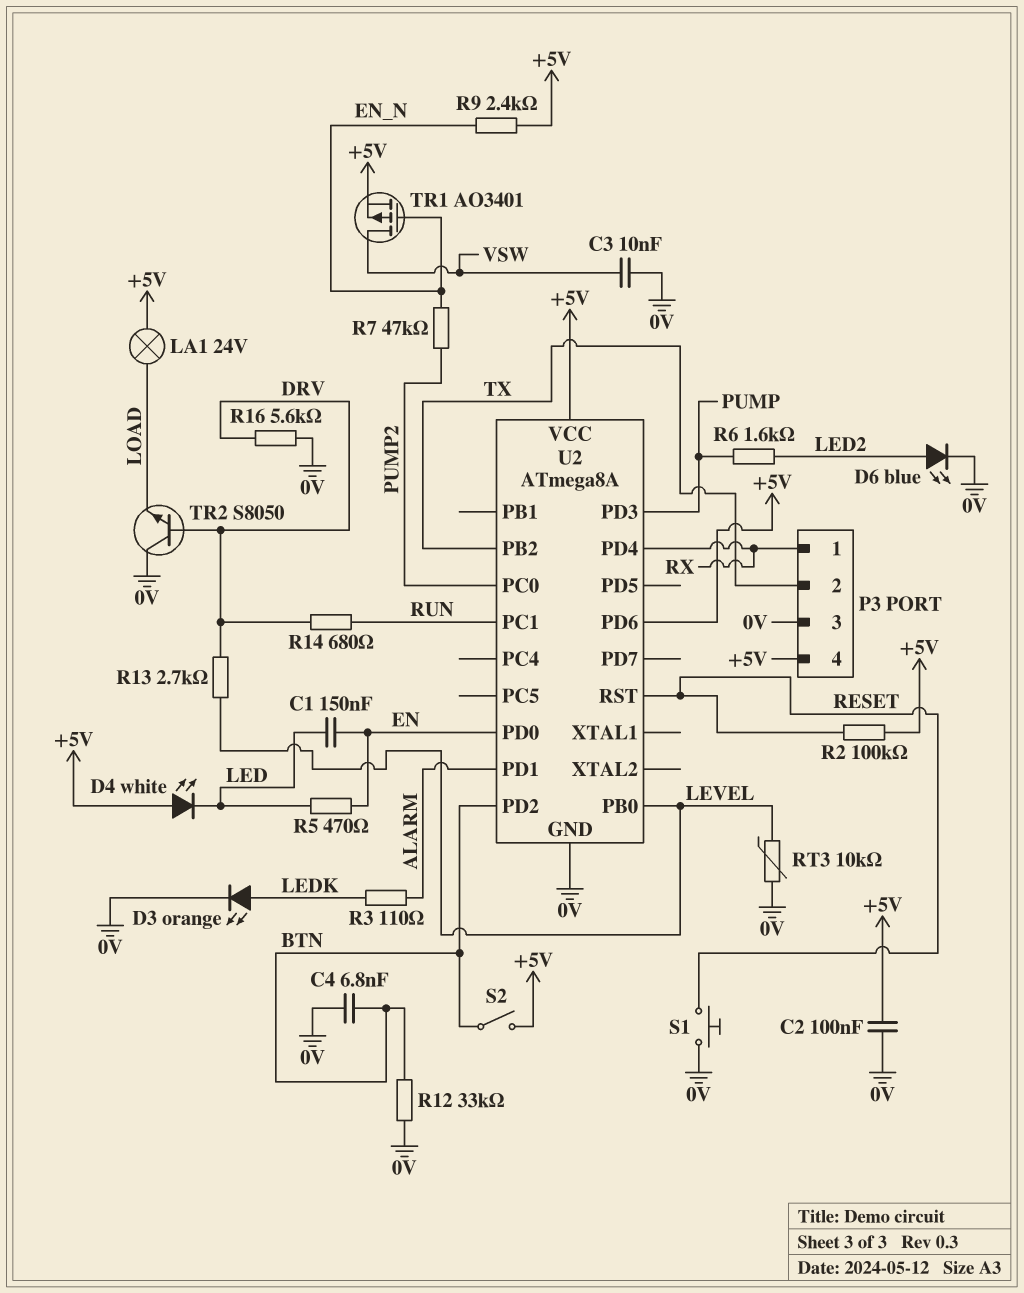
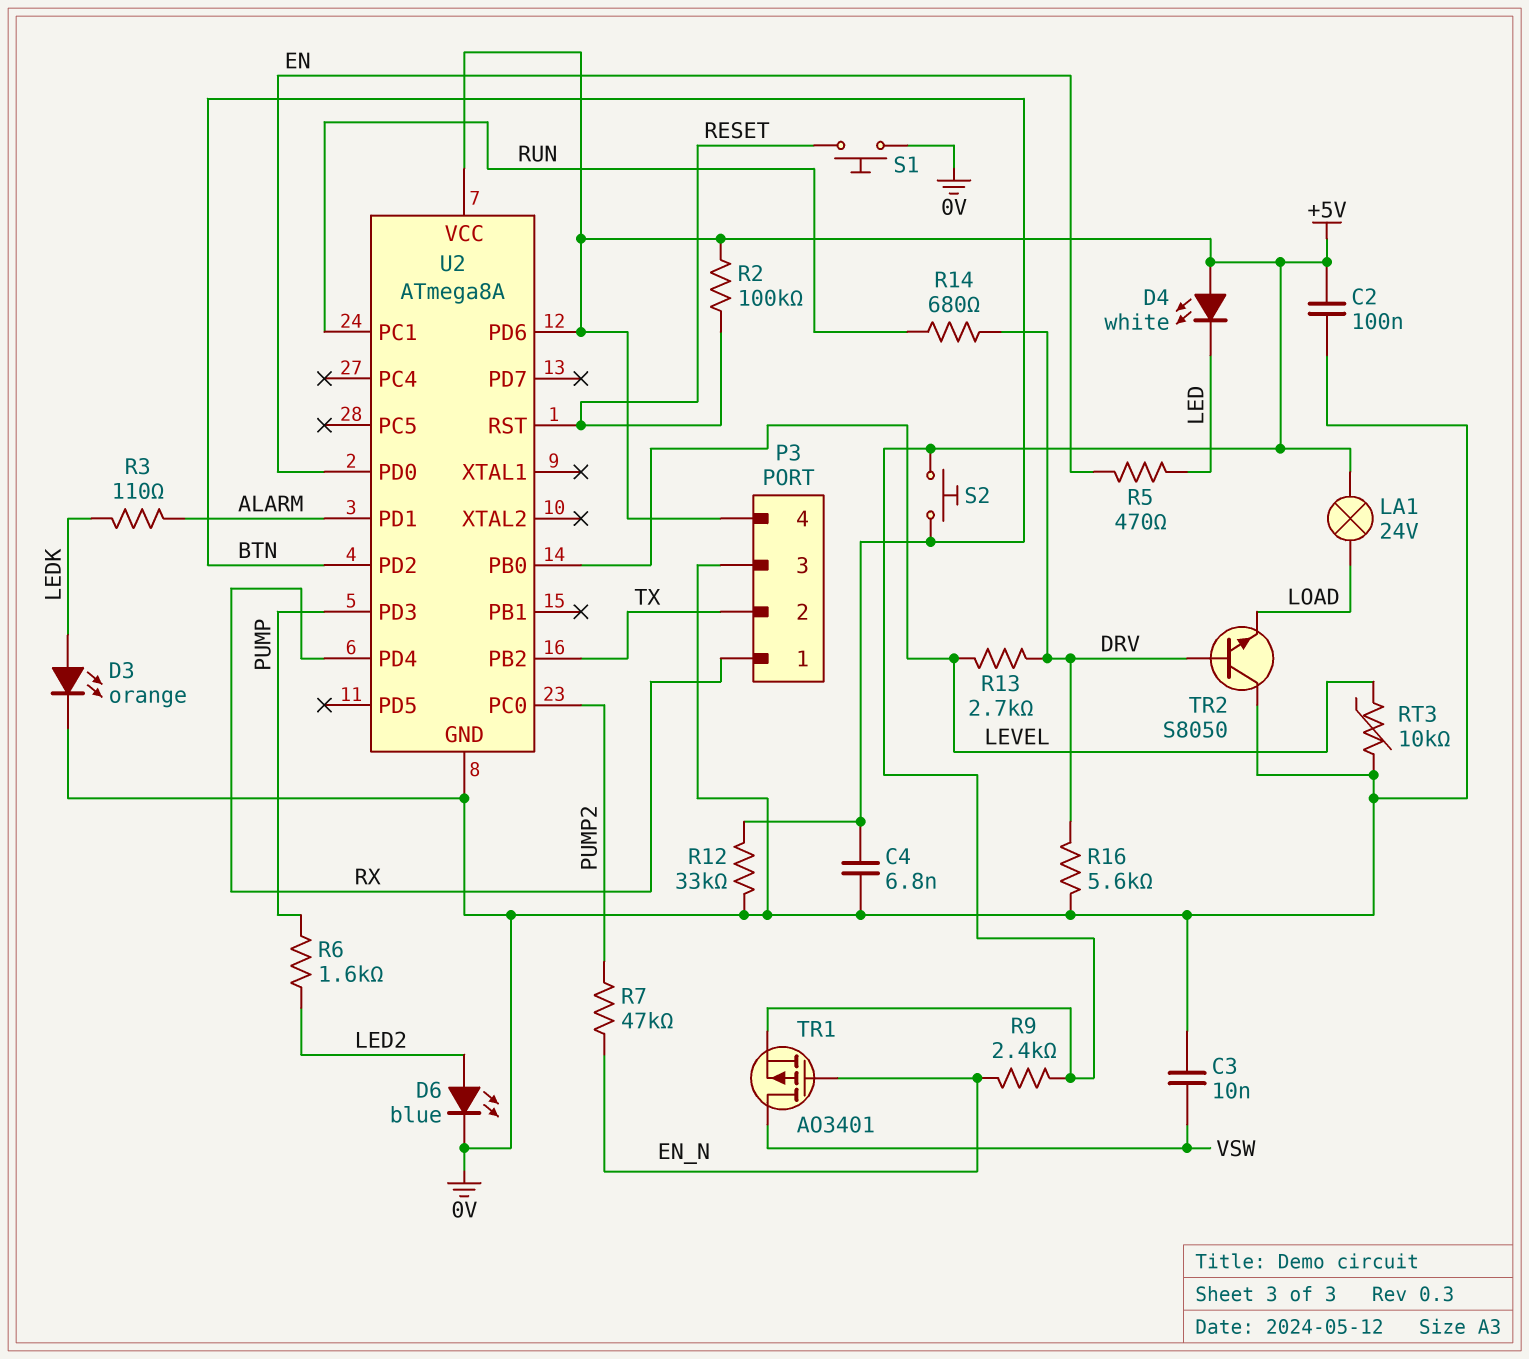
C1: 150nF (EN, LED) -> none
S2: switch (+5V, BTN) -> button (+5V, BTN)

